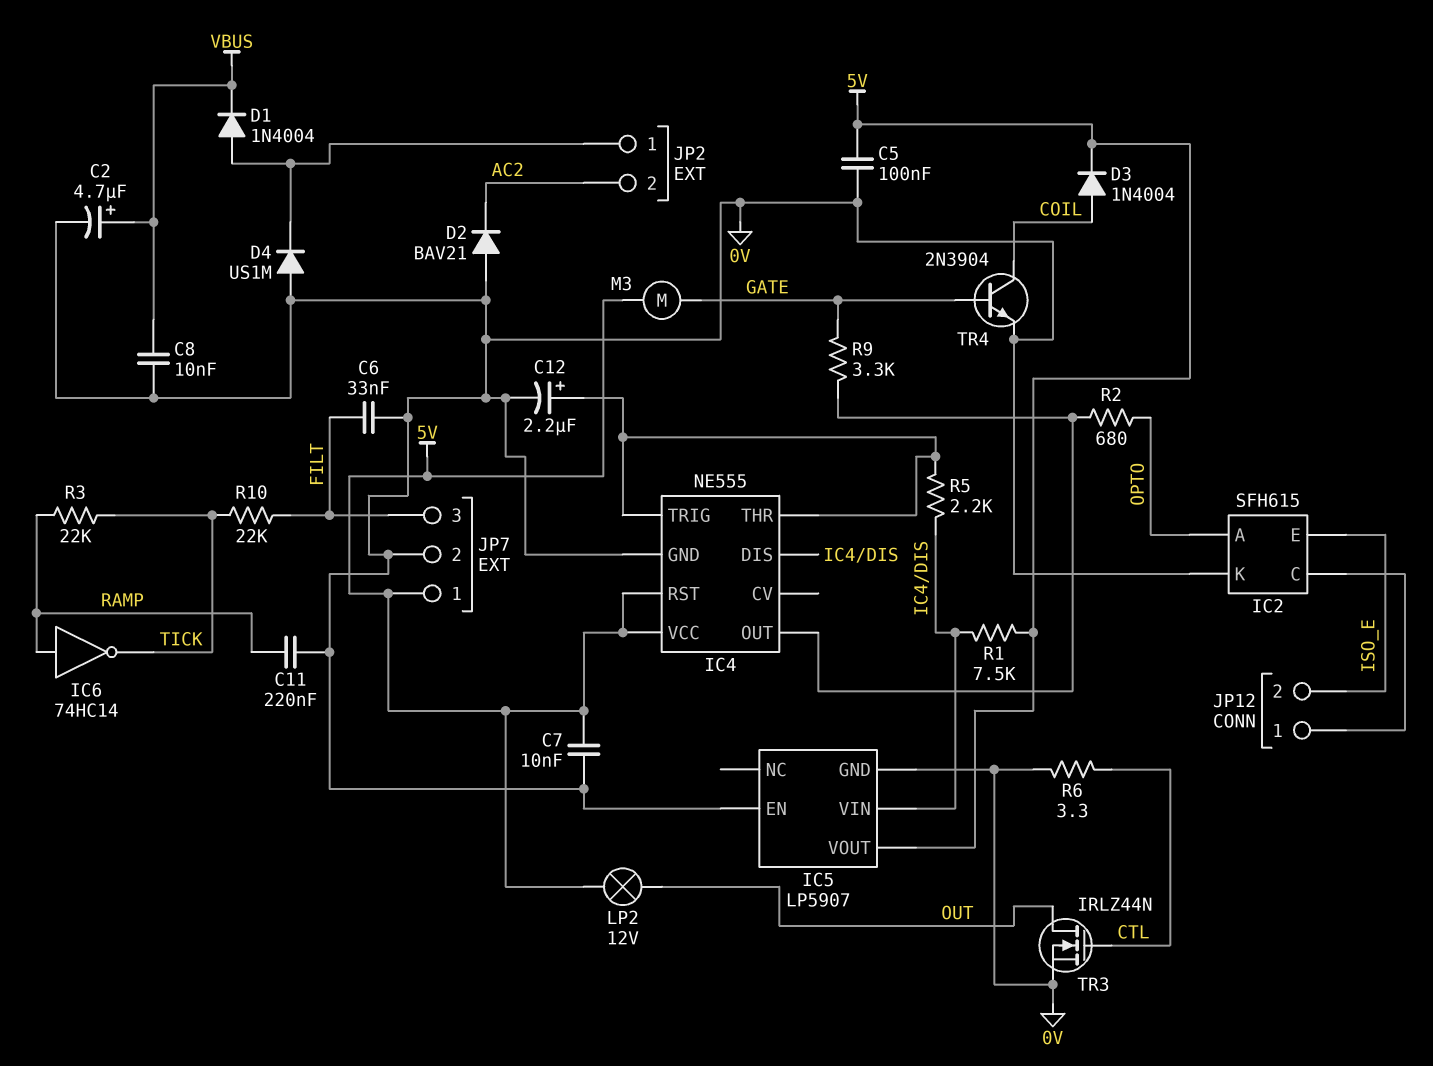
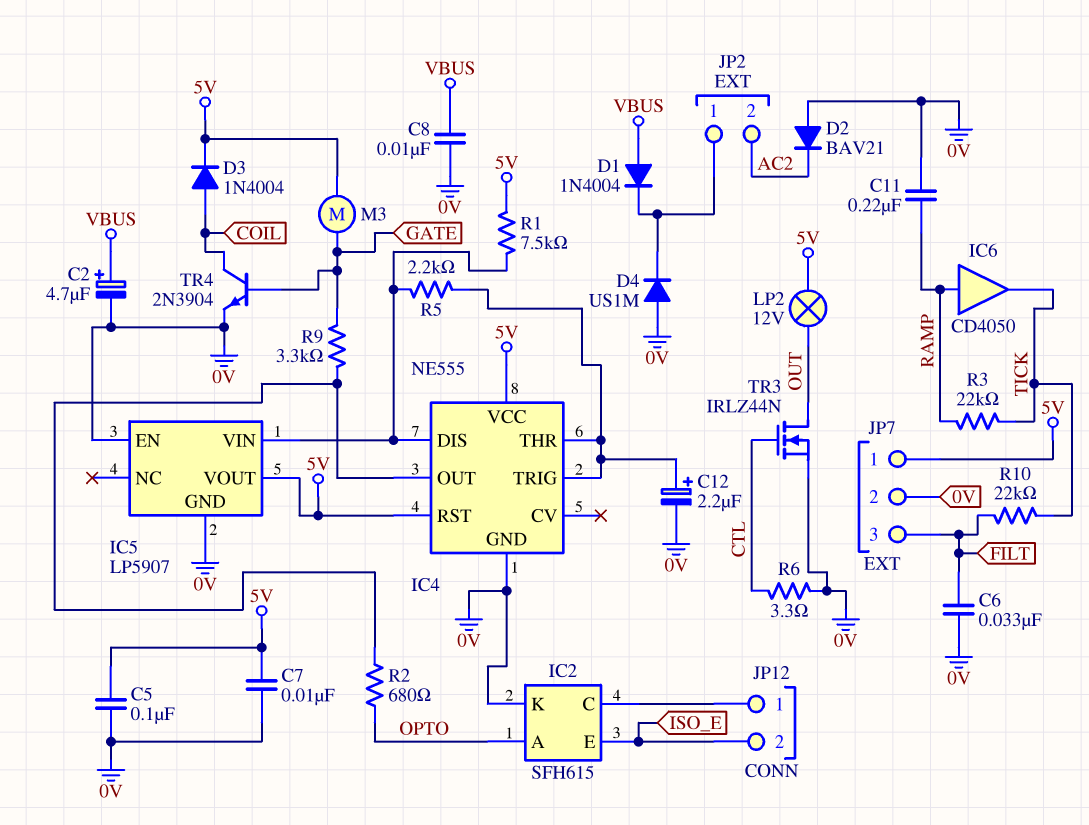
D1: diode 1N4004 (A JP2/1, K VBUS) -> diode 1N4004 (A VBUS, K JP2/1)
IC6: NOT 74HC14 (in RAMP, out TICK) -> buffer CD4050 (in RAMP, out TICK)

